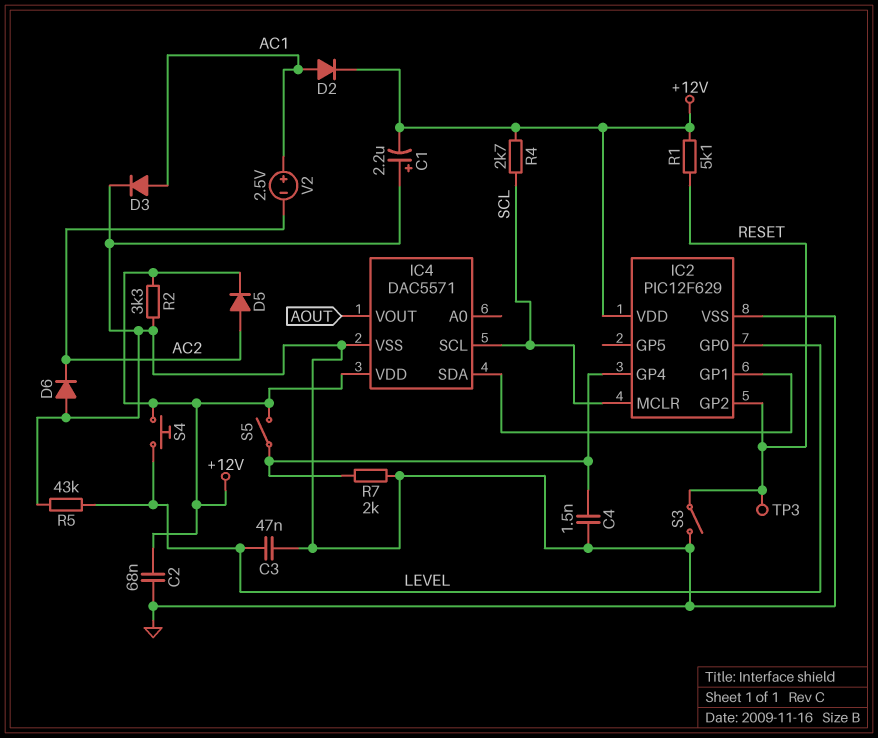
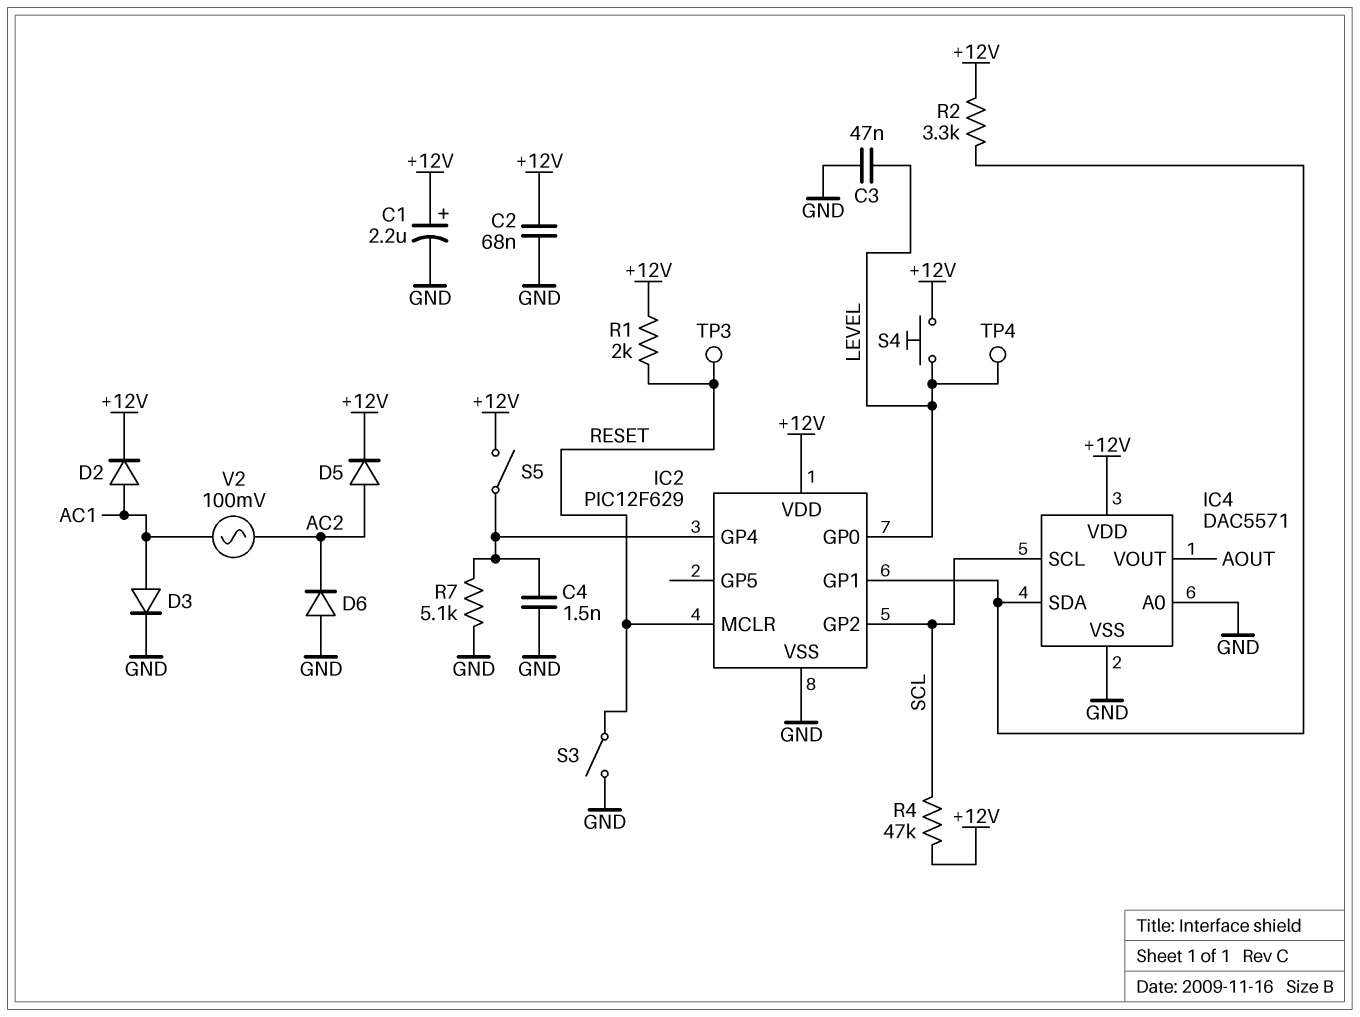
C1: 2.2uF (plus GND, minus +12V) -> 2.2uF (plus +12V, minus GND)
IC2 pin GP2: RESET -> SCL
IC2 pin MCLR: SCL -> RESET
IC4 pin A0: none -> GND
R1: 5.1k (+12V, RESET) -> 2k (+12V, RESET)
R2: 3.3k (+12V, GND) -> 3.3k (+12V, IC2/GP1)
R4: 2.7k (+12V, SCL) -> 47k (+12V, SCL)
R5: 43k (GND, LEVEL) -> none
R7: 2k (GND, IC2/GP4) -> 5.1k (GND, IC2/GP4)
TP4: none -> test point (LEVEL)
V2: 2.5V (plus AC1, minus AC2) -> AC 100mV (AC1, AC2)

